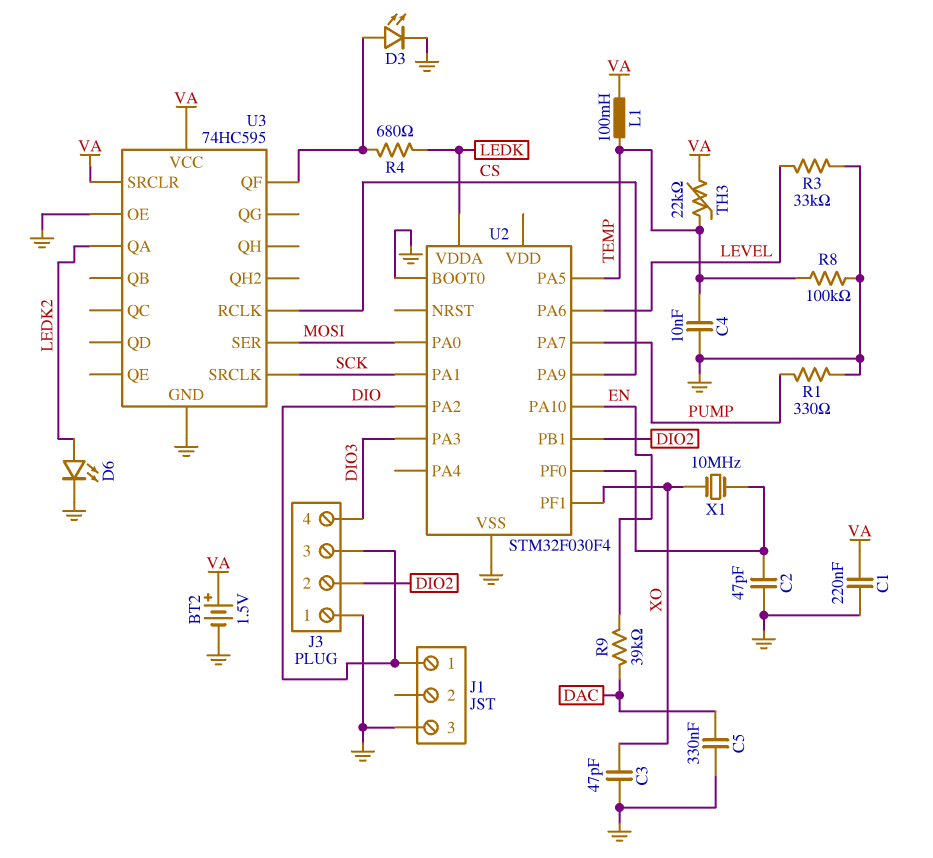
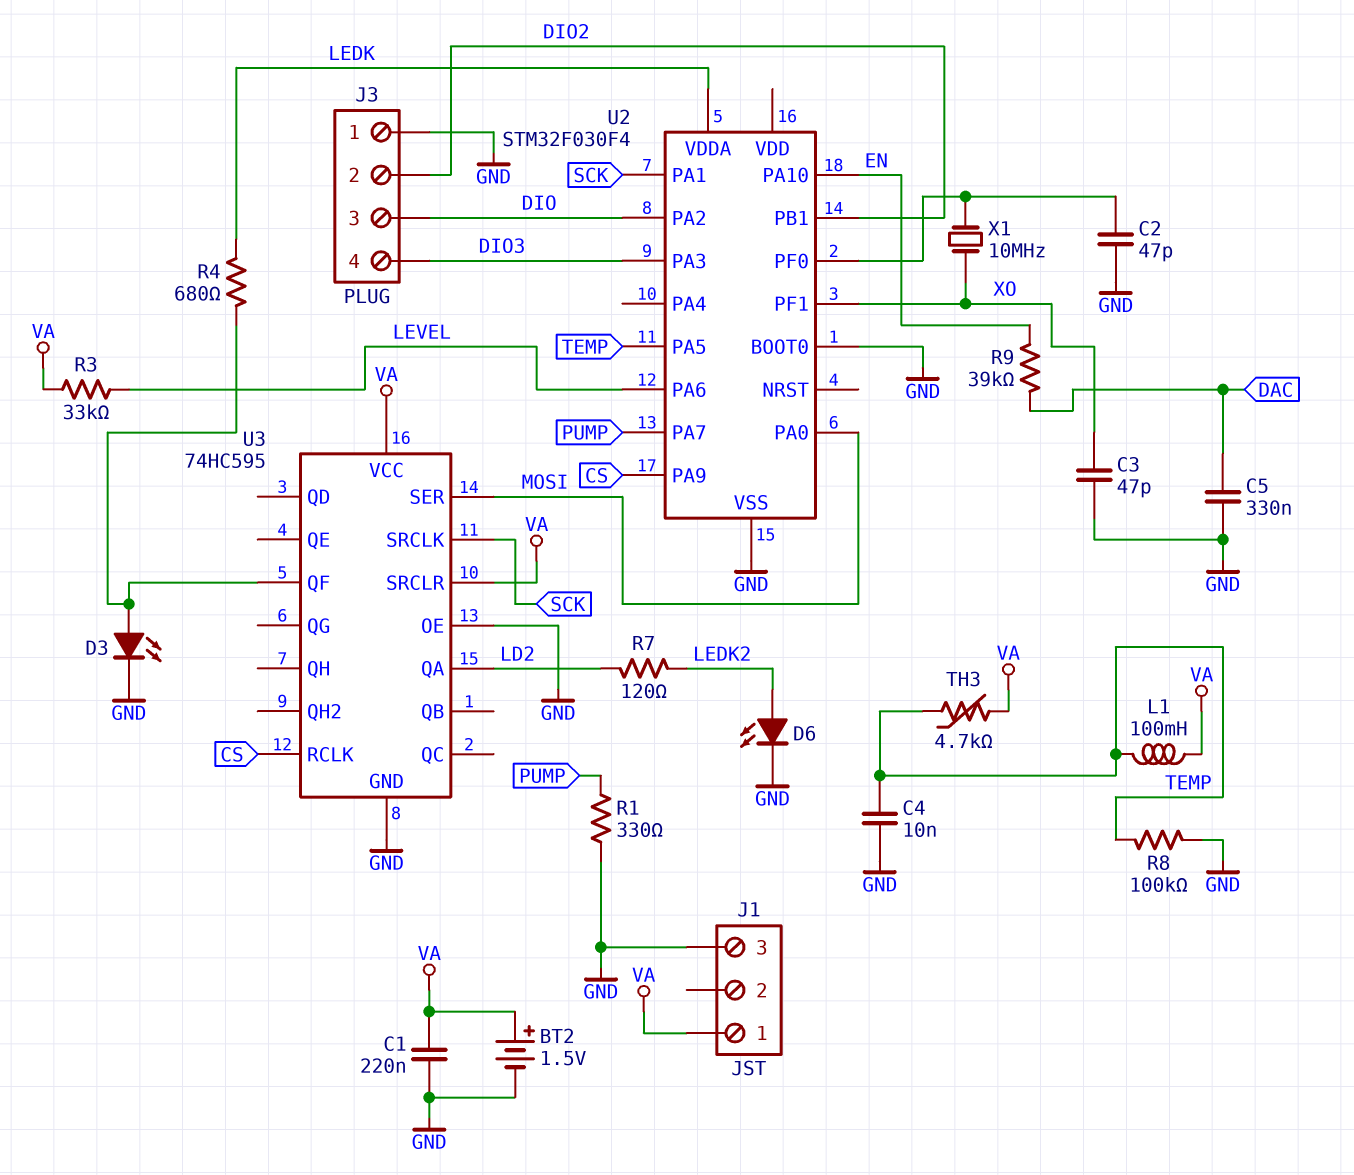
J1 pin 1: DIO -> VA
R3: 33k (GND, LEVEL) -> 33k (LEVEL, VA)
R7: none -> 120 (LD2, LEDK2)
TH3: 22k (TEMP, VA) -> 4.7k (TEMP, VA)
U3 pin QA: LEDK2 -> LD2

